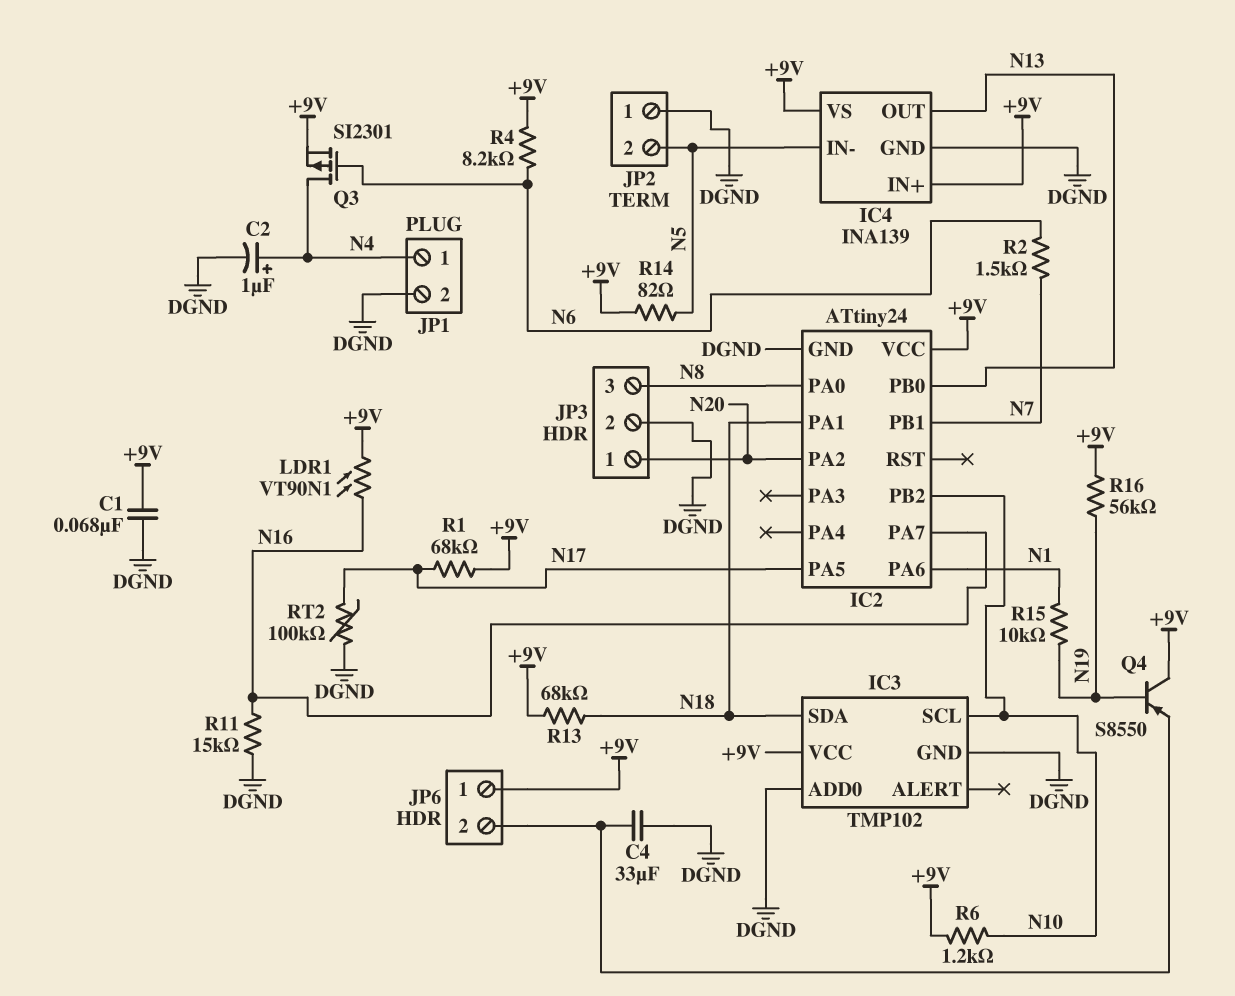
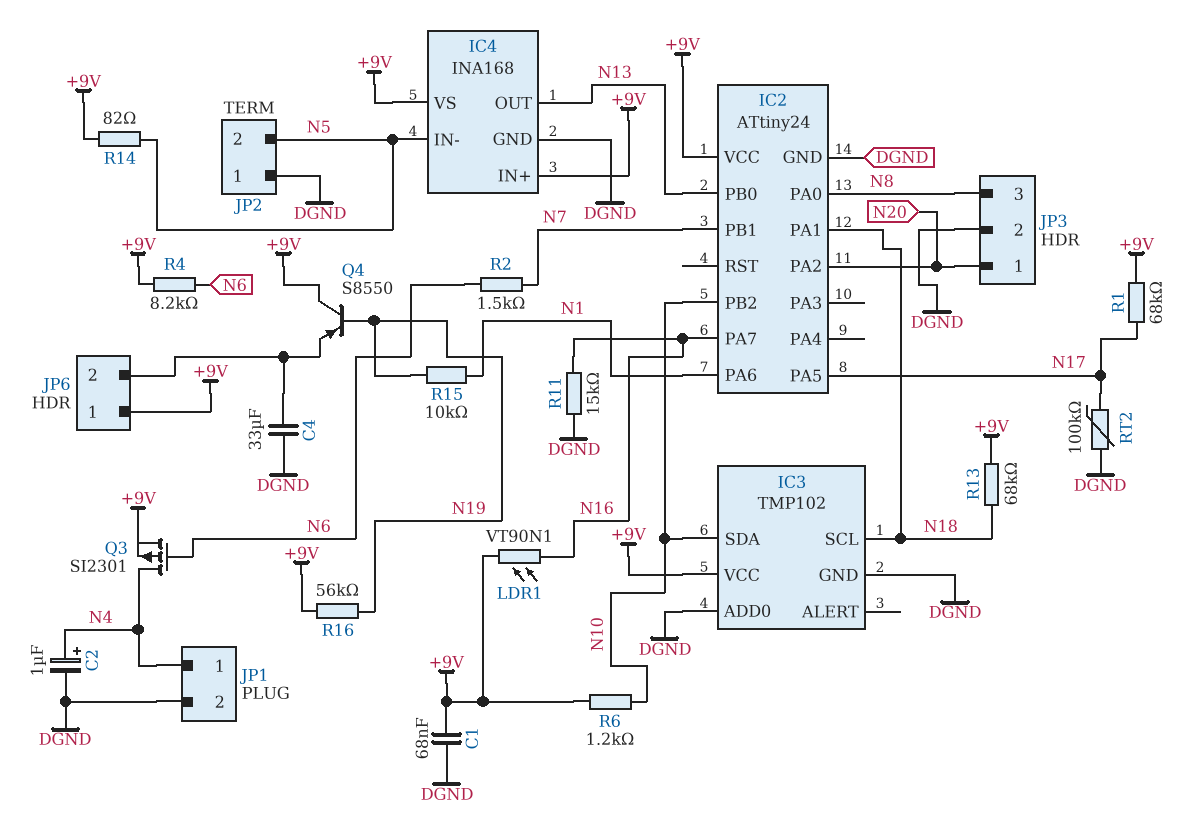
IC3 pin SCL: N10 -> N18
IC3 pin SDA: N18 -> N10
IC4: INA139 -> INA168

